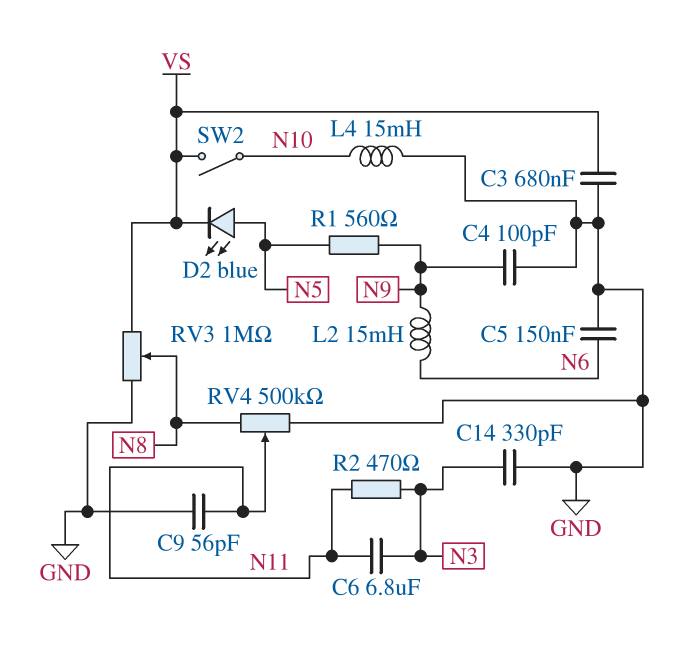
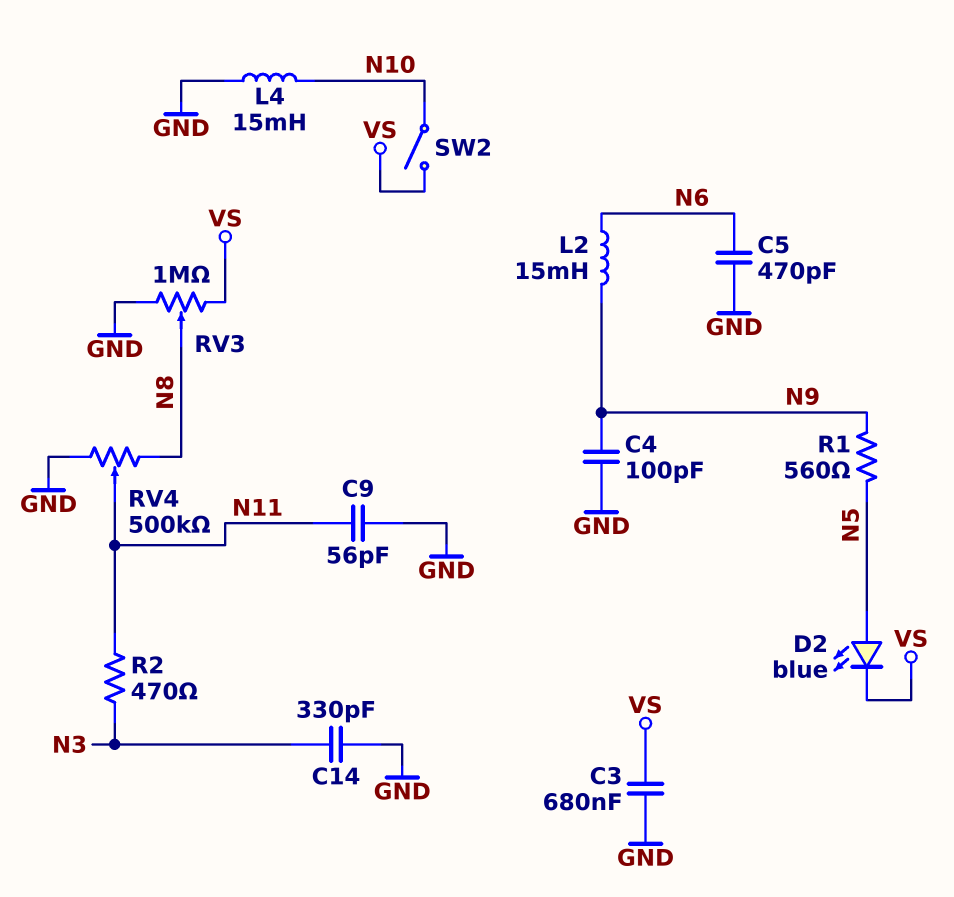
C5: 150nF (GND, N6) -> 470pF (GND, N6)
C6: 6.8uF (N3, N11) -> none

